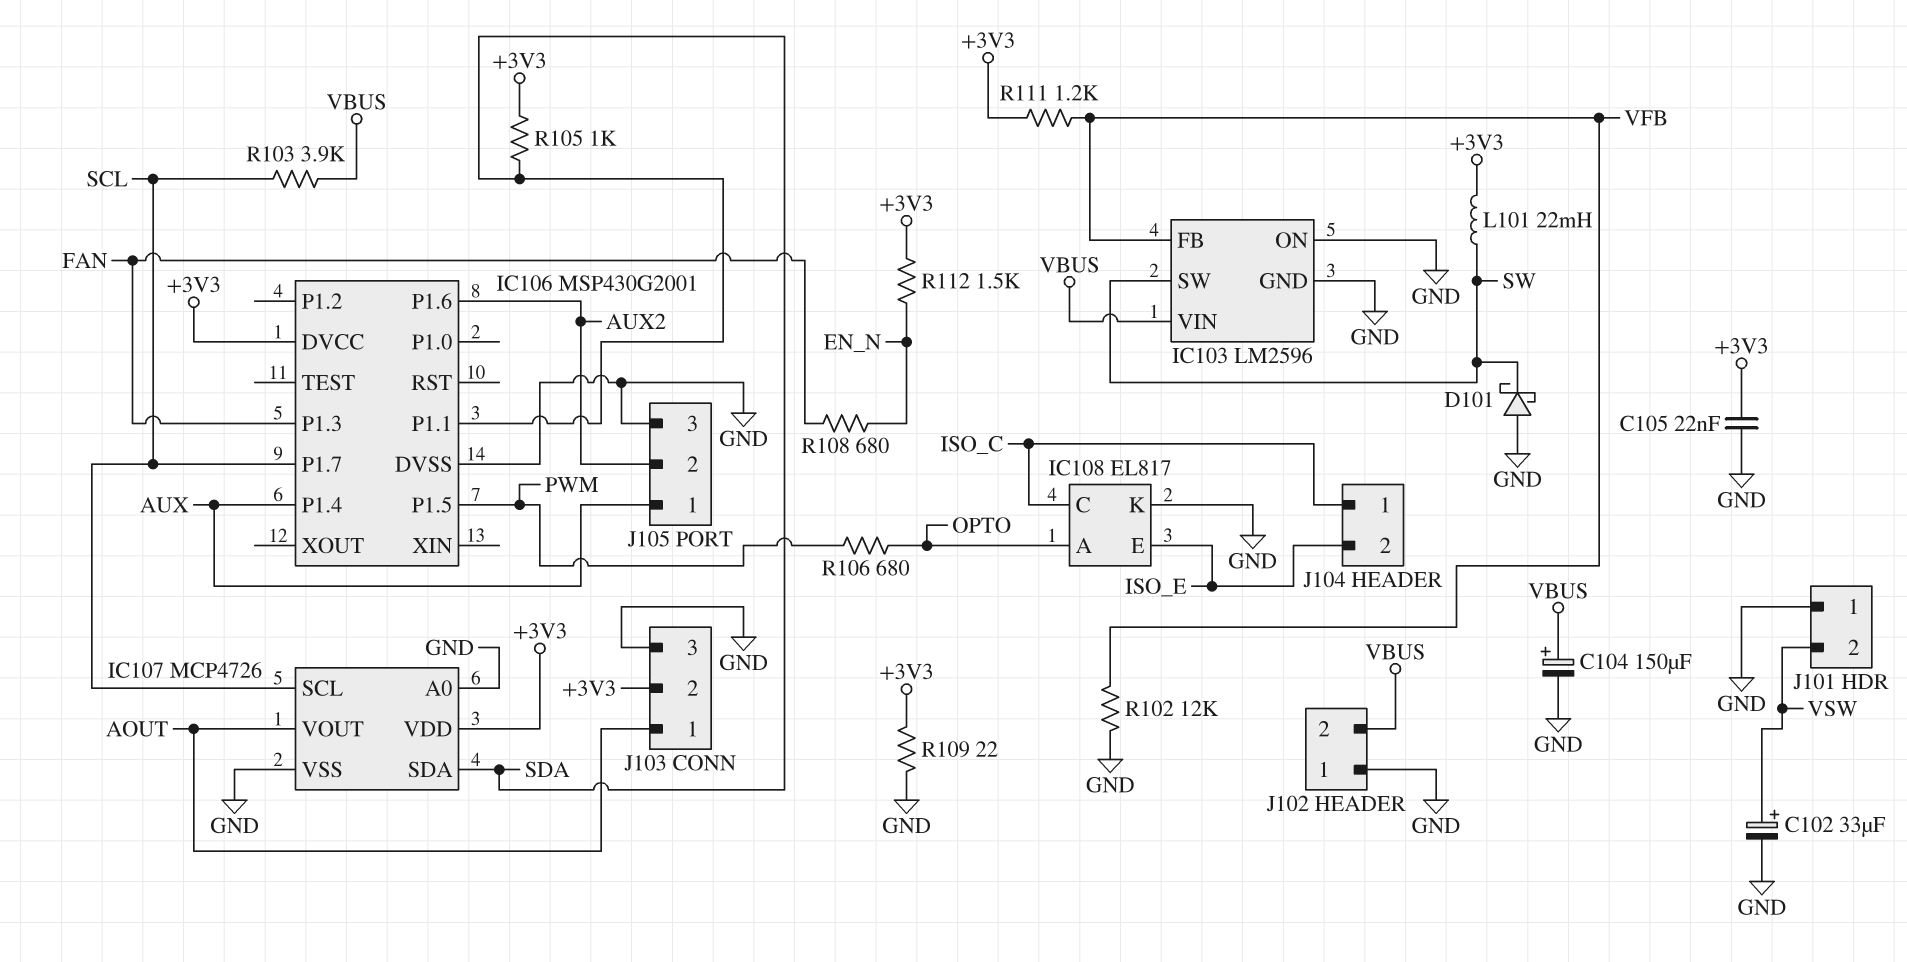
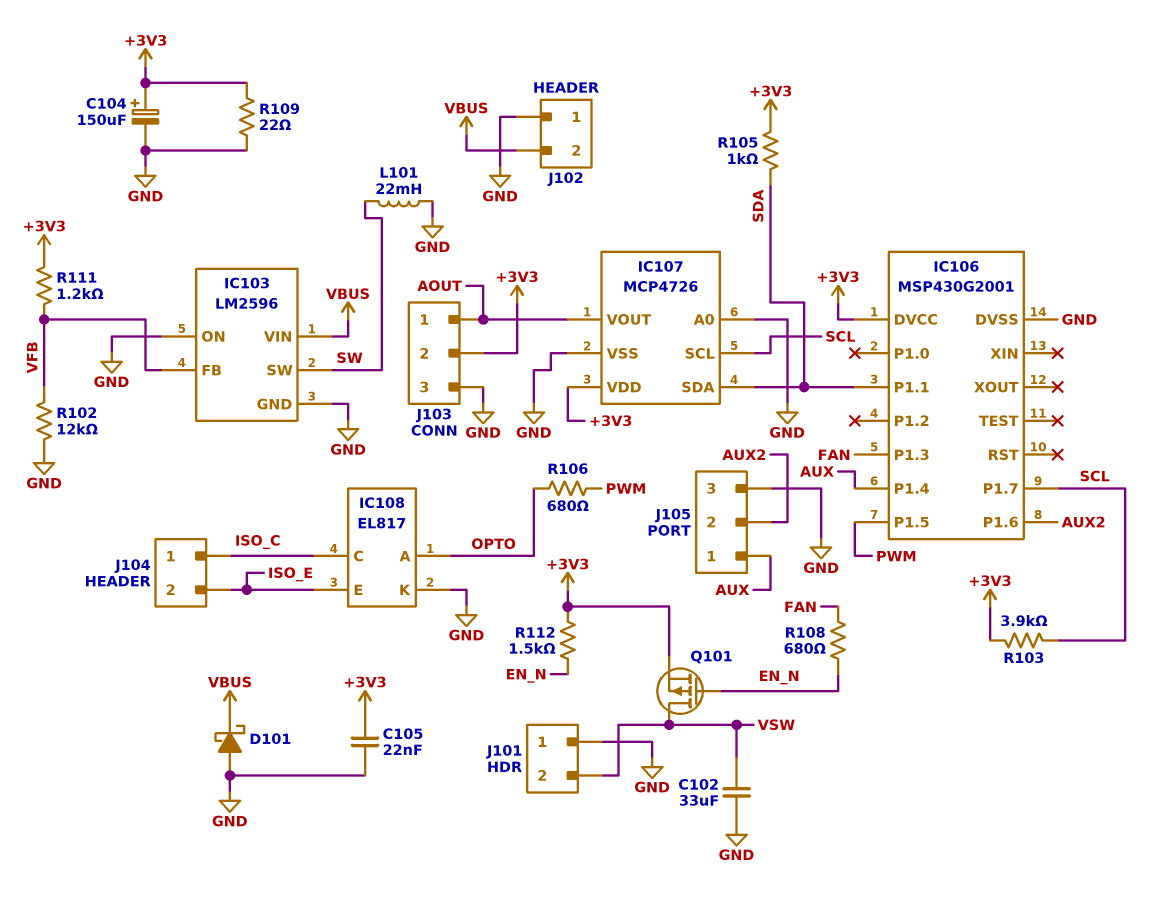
C102: 33uF (plus VSW, minus GND) -> 33uF (GND, VSW)
C104: 150uF (plus VBUS, minus GND) -> 150uF (plus +3V3, minus GND)
D101: schottky (A GND, K SW) -> schottky (A GND, K VBUS)
L101: 22mH (+3V3, SW) -> 22mH (GND, SW)
Q101: none -> PMOS (G EN_N, D VSW, S +3V3)
R103: 3.9k (SCL, VBUS) -> 3.9k (+3V3, SCL)

